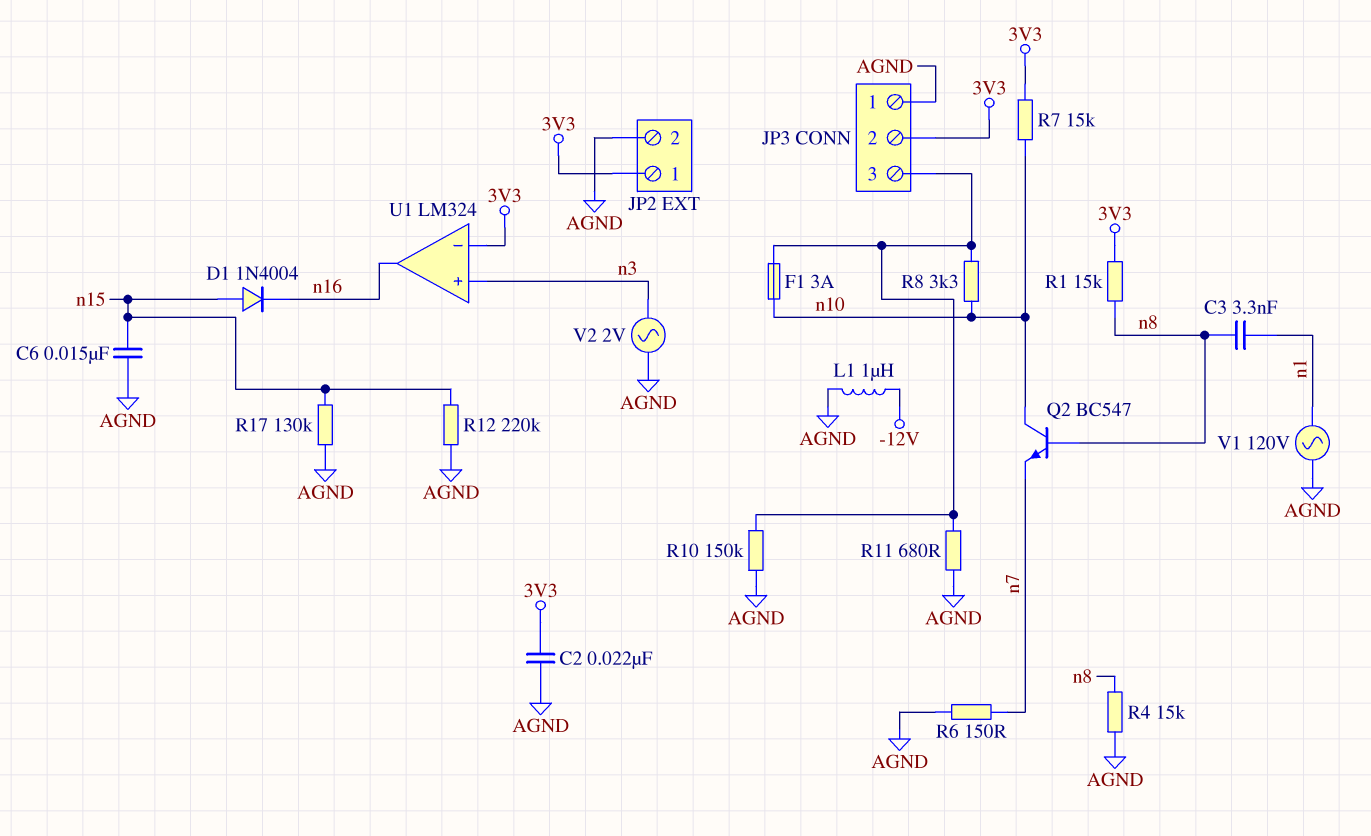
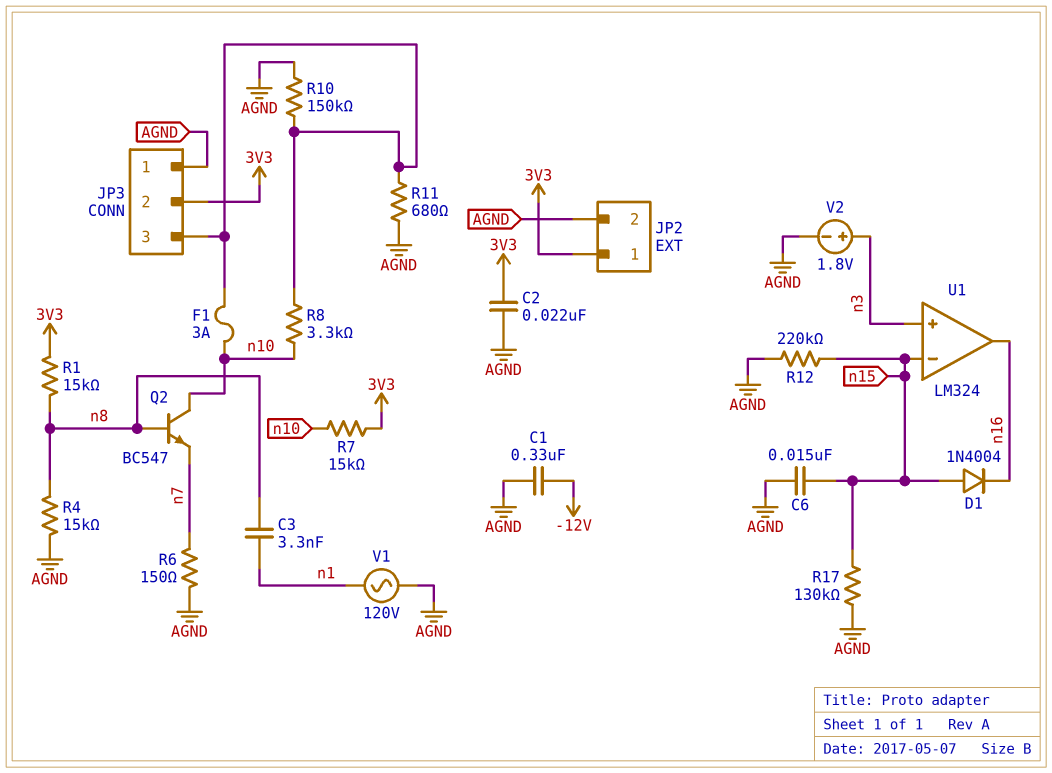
C1: none -> 330nF (-12V, AGND)
L1: 1uH (-12V, AGND) -> none
U1 pin in-: 3V3 -> n15
V2: AC 2V (AGND, n3) -> 1.8V (plus n3, minus AGND)

